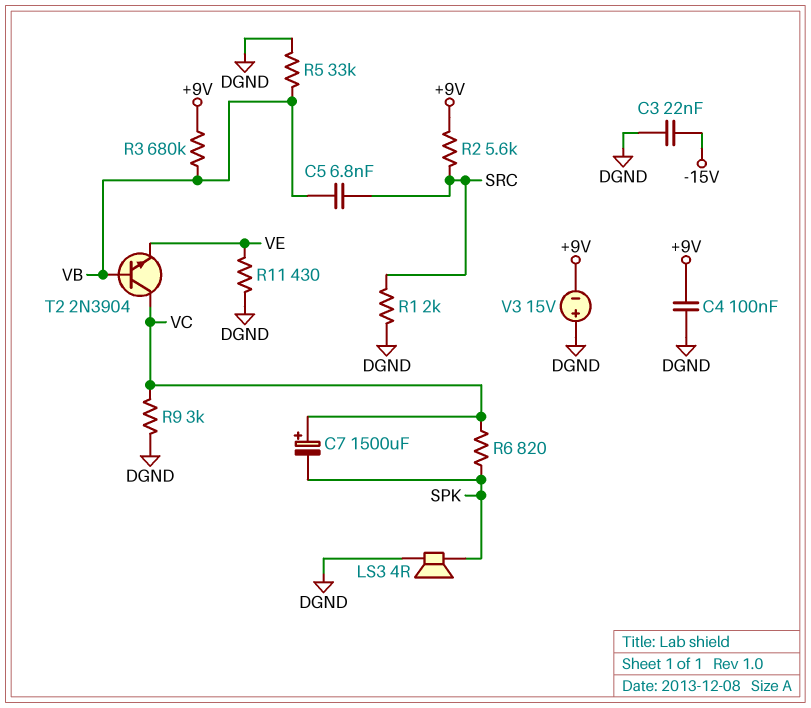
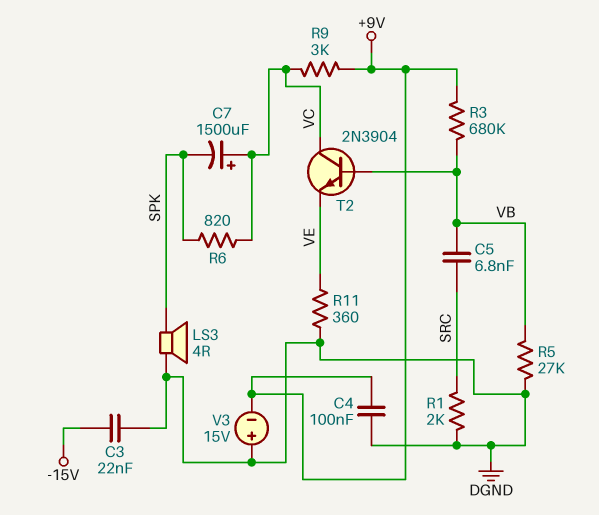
R2: 5.6k (+9V, SRC) -> none
R5: 33k (DGND, VB) -> 27k (DGND, VB)
R9: 3k (DGND, VC) -> 3k (+9V, VC)
R11: 430 (DGND, VE) -> 360 (DGND, VE)

